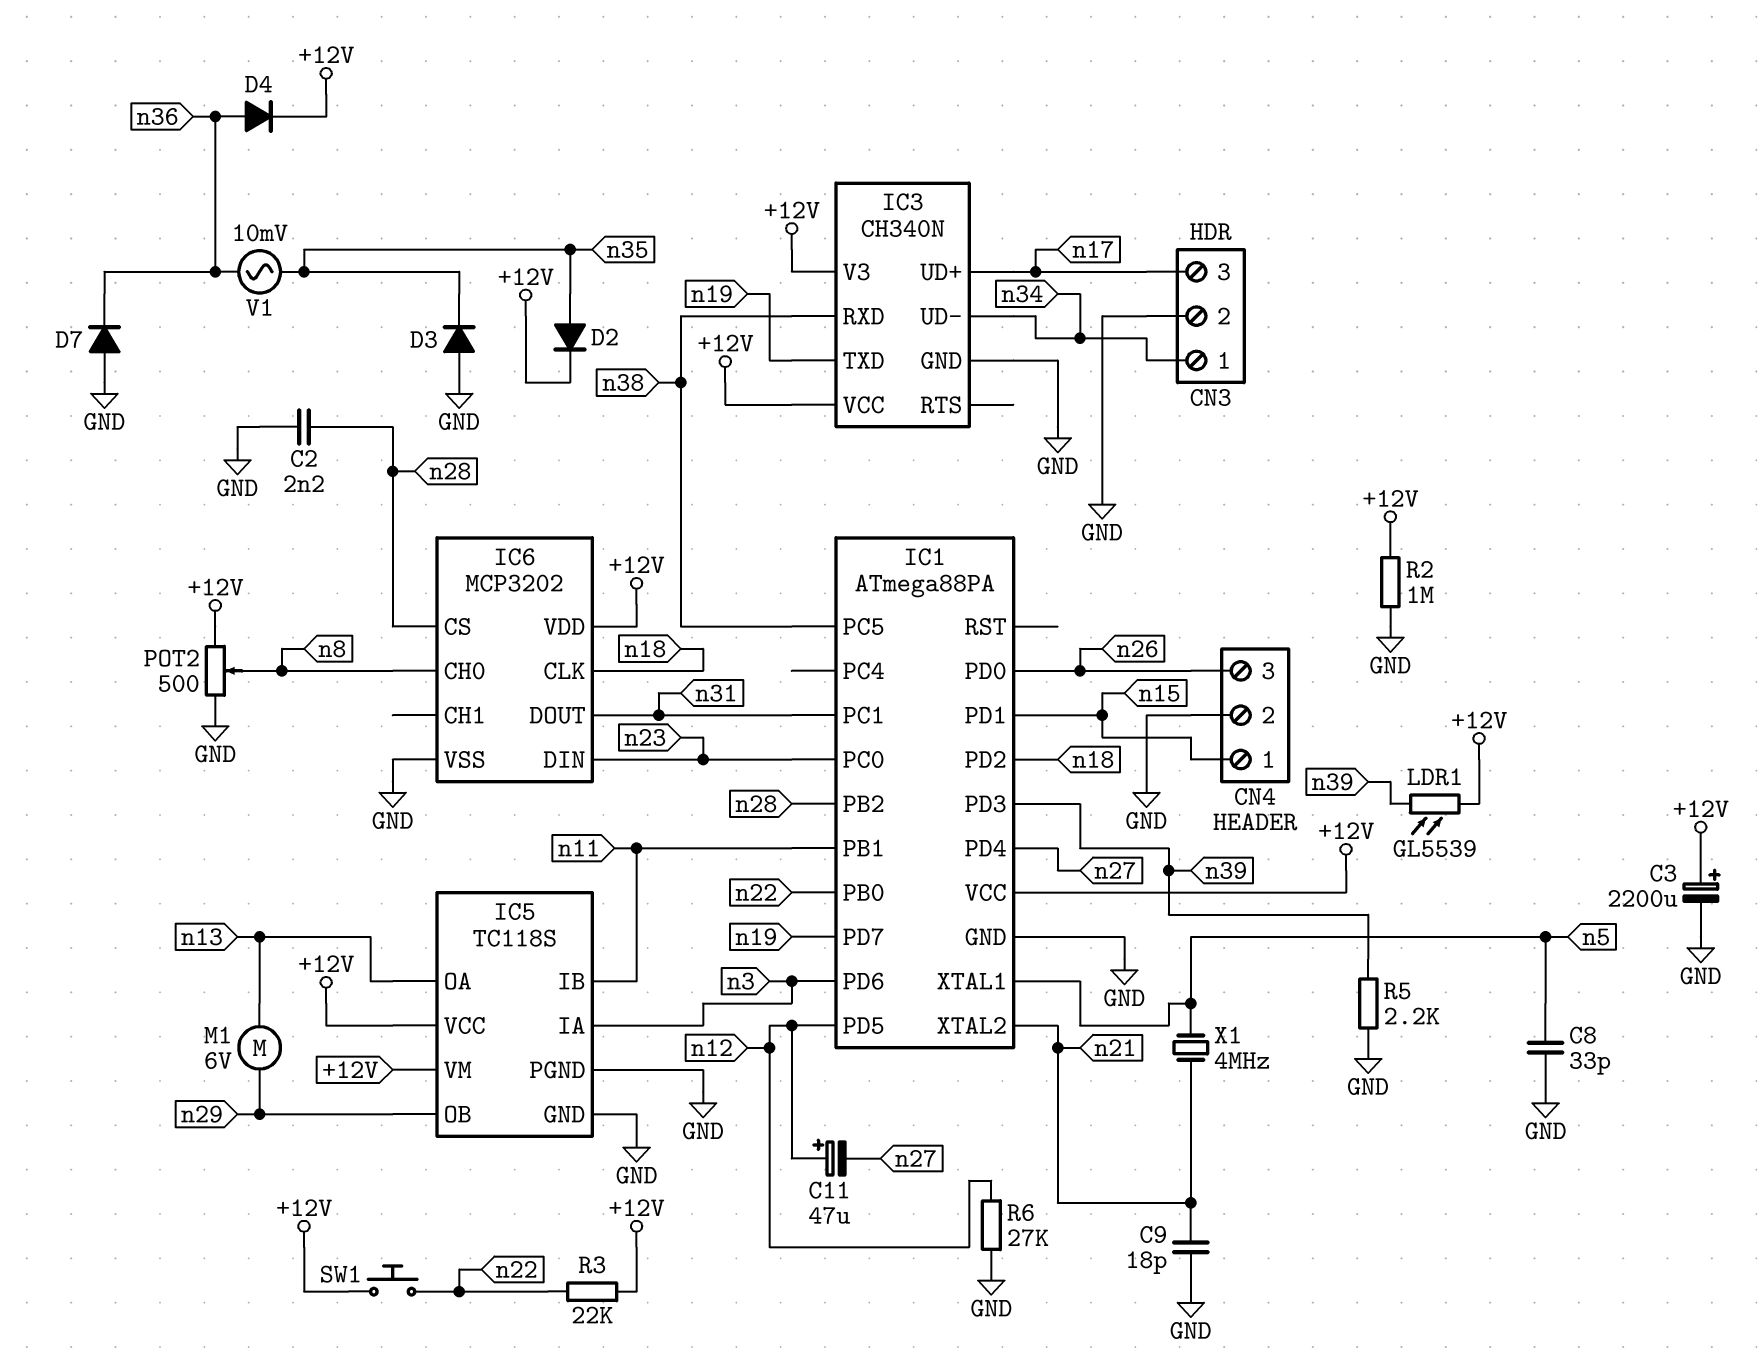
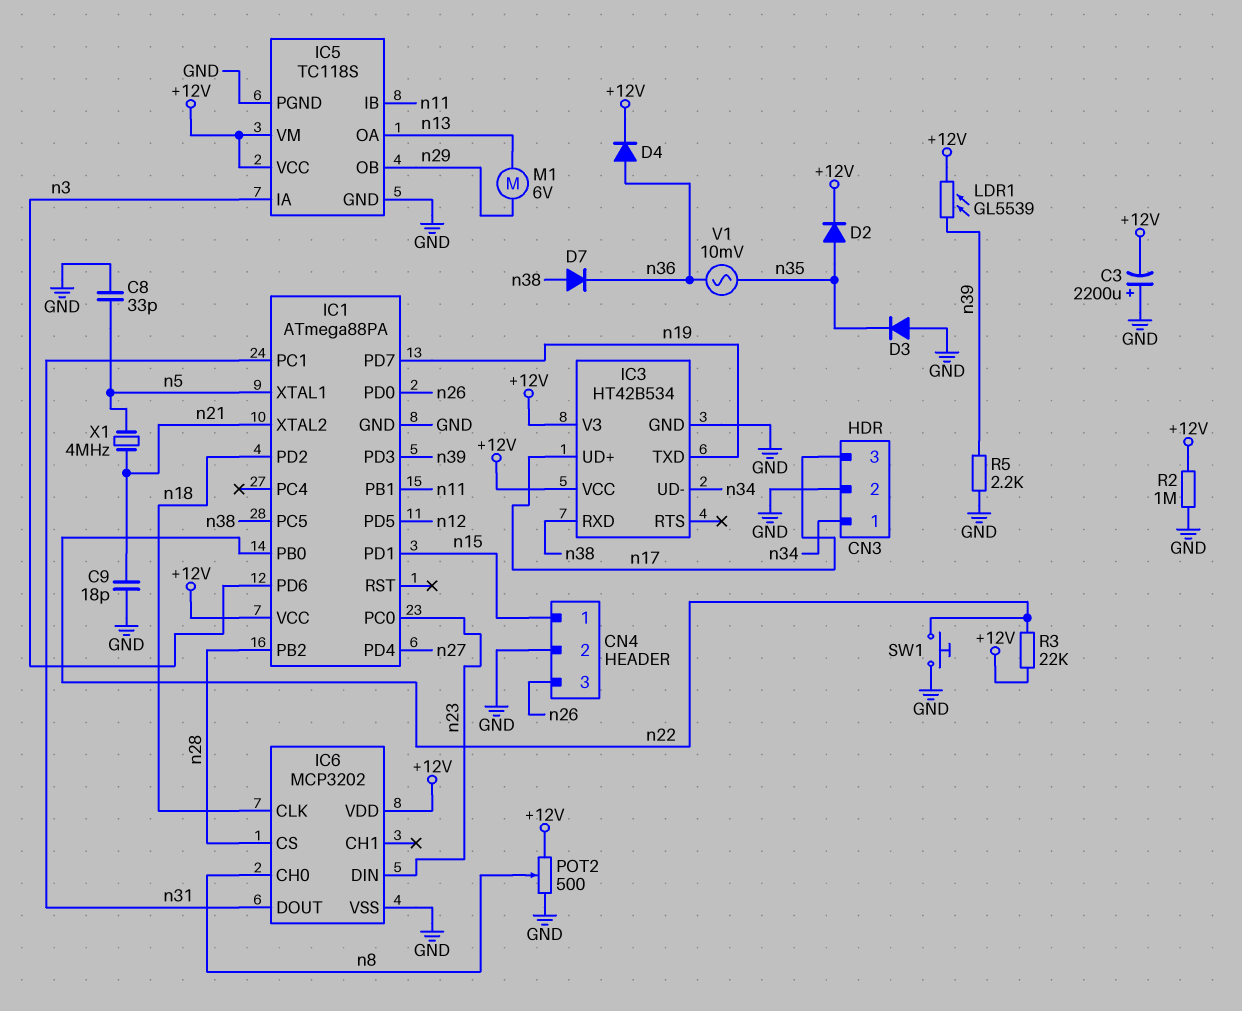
C2: 2.2nF (GND, n28) -> none
C3: 2200uF (plus +12V, minus GND) -> 2200uF (plus GND, minus +12V)
C11: 47uF (plus n12, minus n27) -> none
D7: diode (A GND, K n36) -> diode (A n38, K n36)
IC3: CH340N -> HT42B534
R6: 27k (GND, n12) -> none
SW1: button (+12V, n22) -> button (GND, n22)

